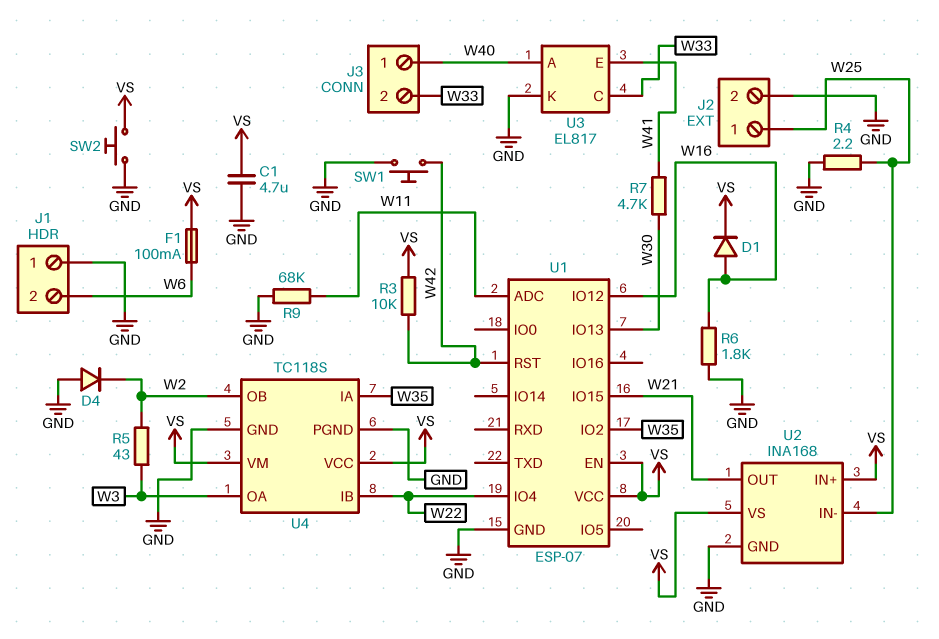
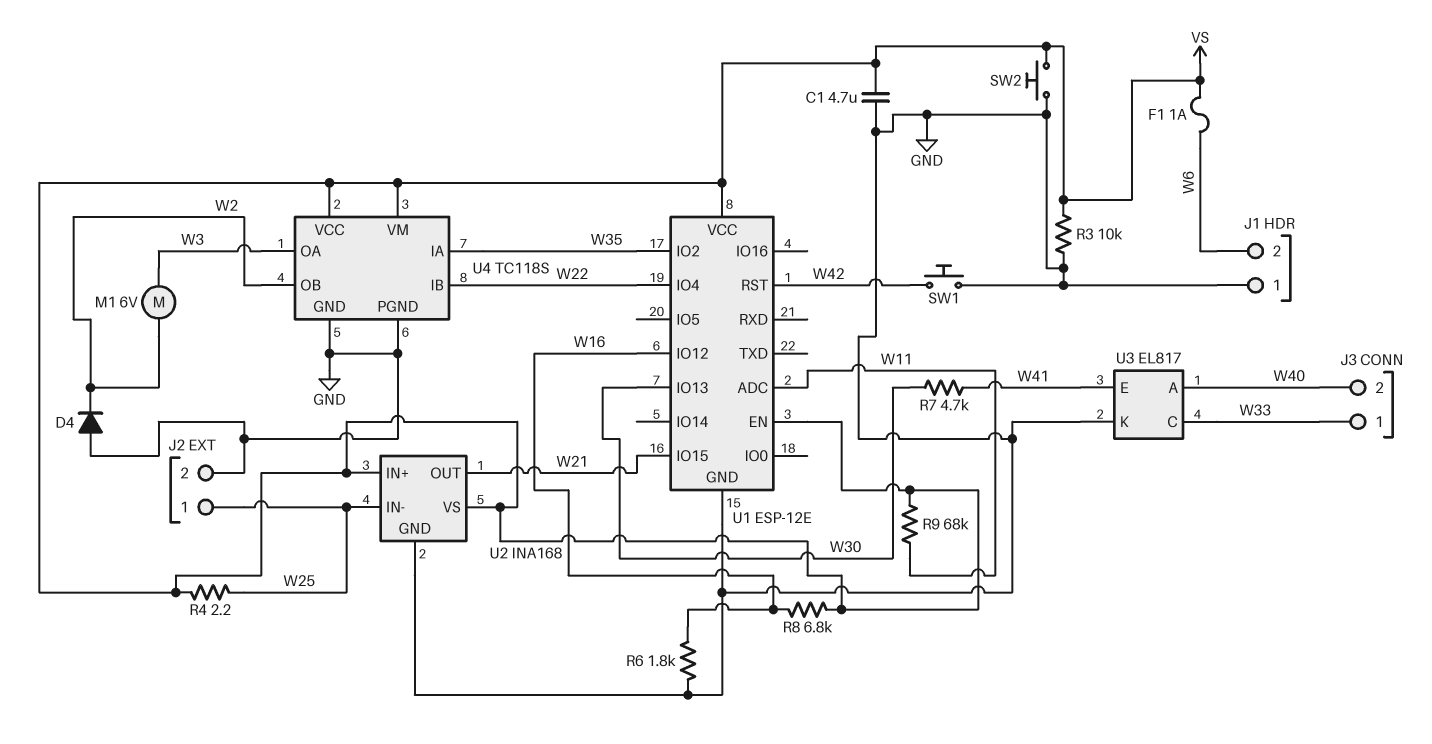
D1: diode (A W16, K VS) -> none
F1: 100mA (VS, W6) -> 1A (VS, W6)
J3 pin 1: W40 -> W33
J3 pin 2: W33 -> W40
M1: none -> motor 6V (W2, W3)
R3: 10k (VS, W42) -> 10k (GND, VS)
R4: 2.2 (GND, W25) -> 2.2 (VS, W25)
R5: 43 (W2, W3) -> none
R8: none -> 6.8k (VS, W16)
R9: 68k (GND, W11) -> 68k (VS, W11)
U1: ESP-07 -> ESP-12E

